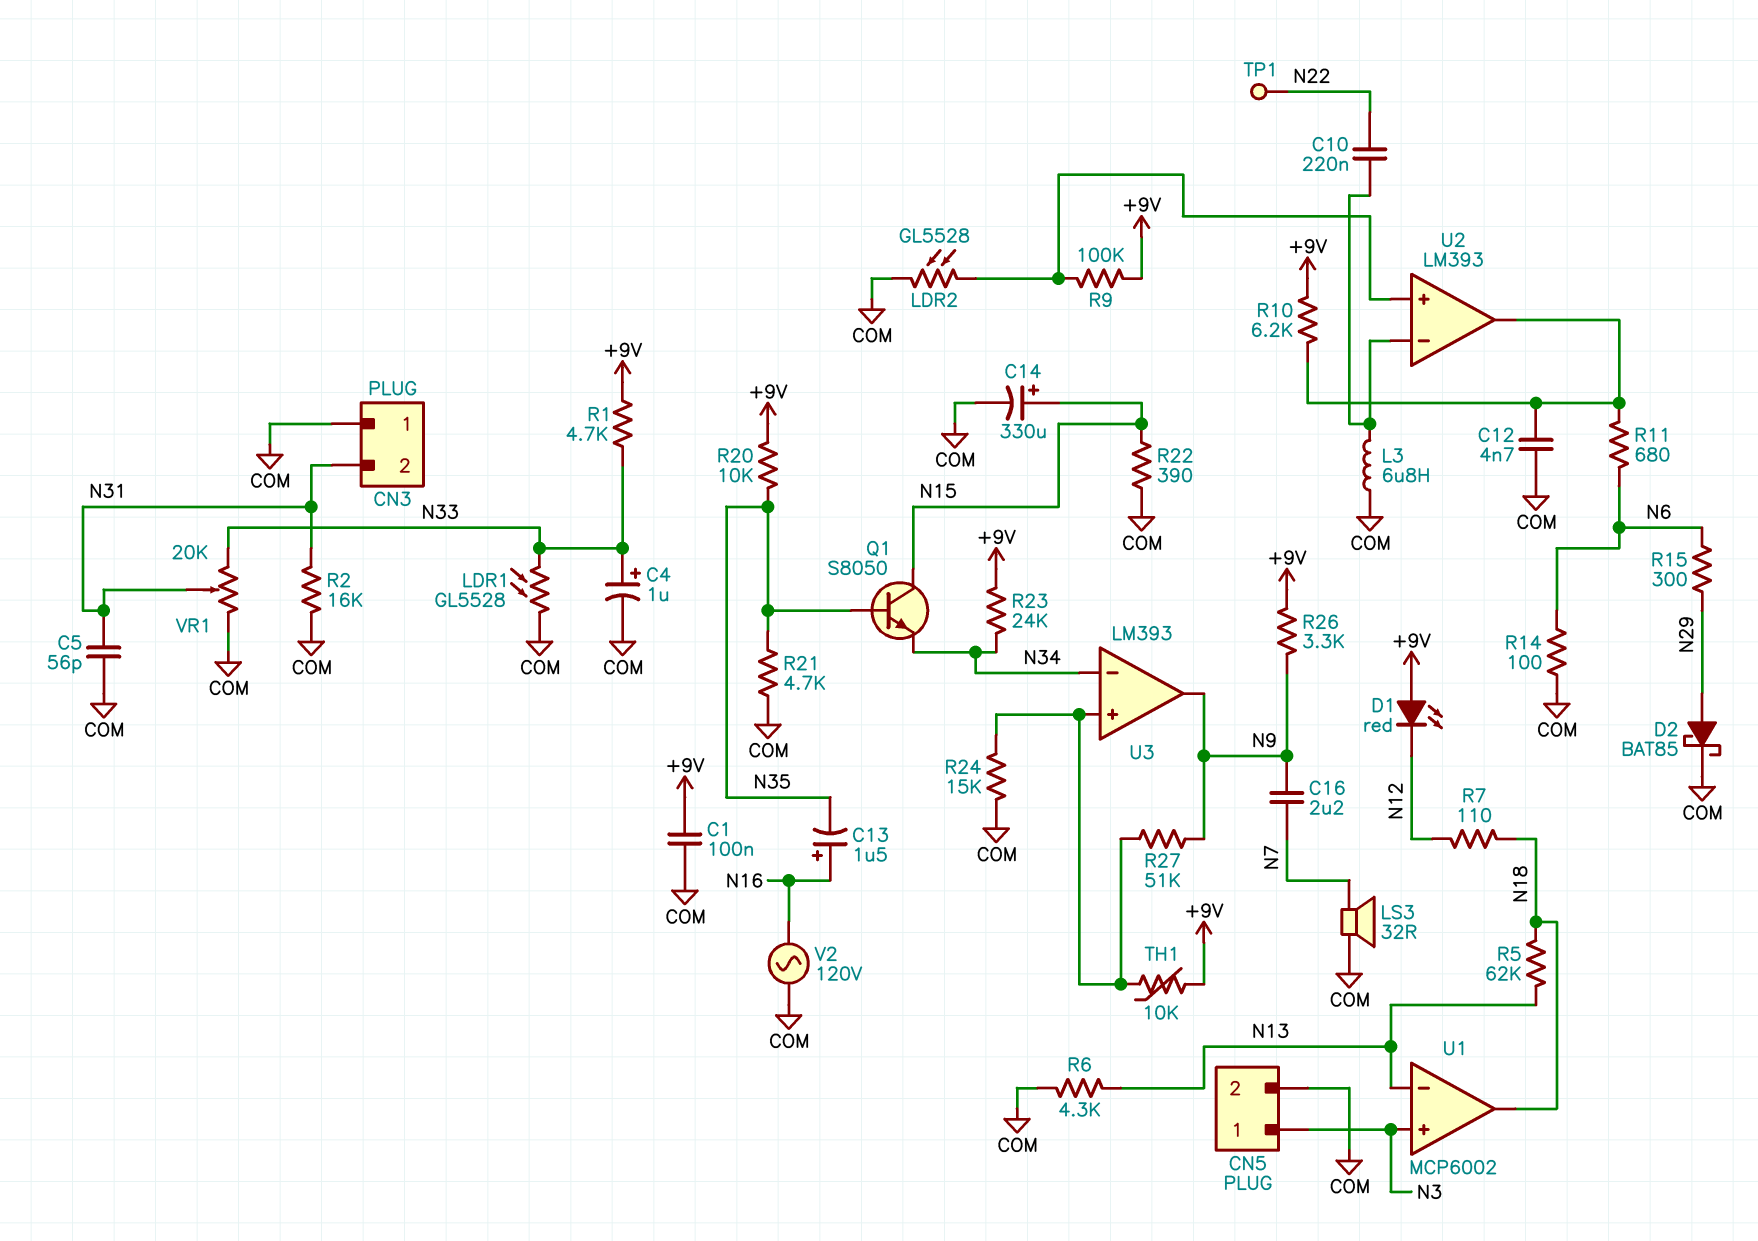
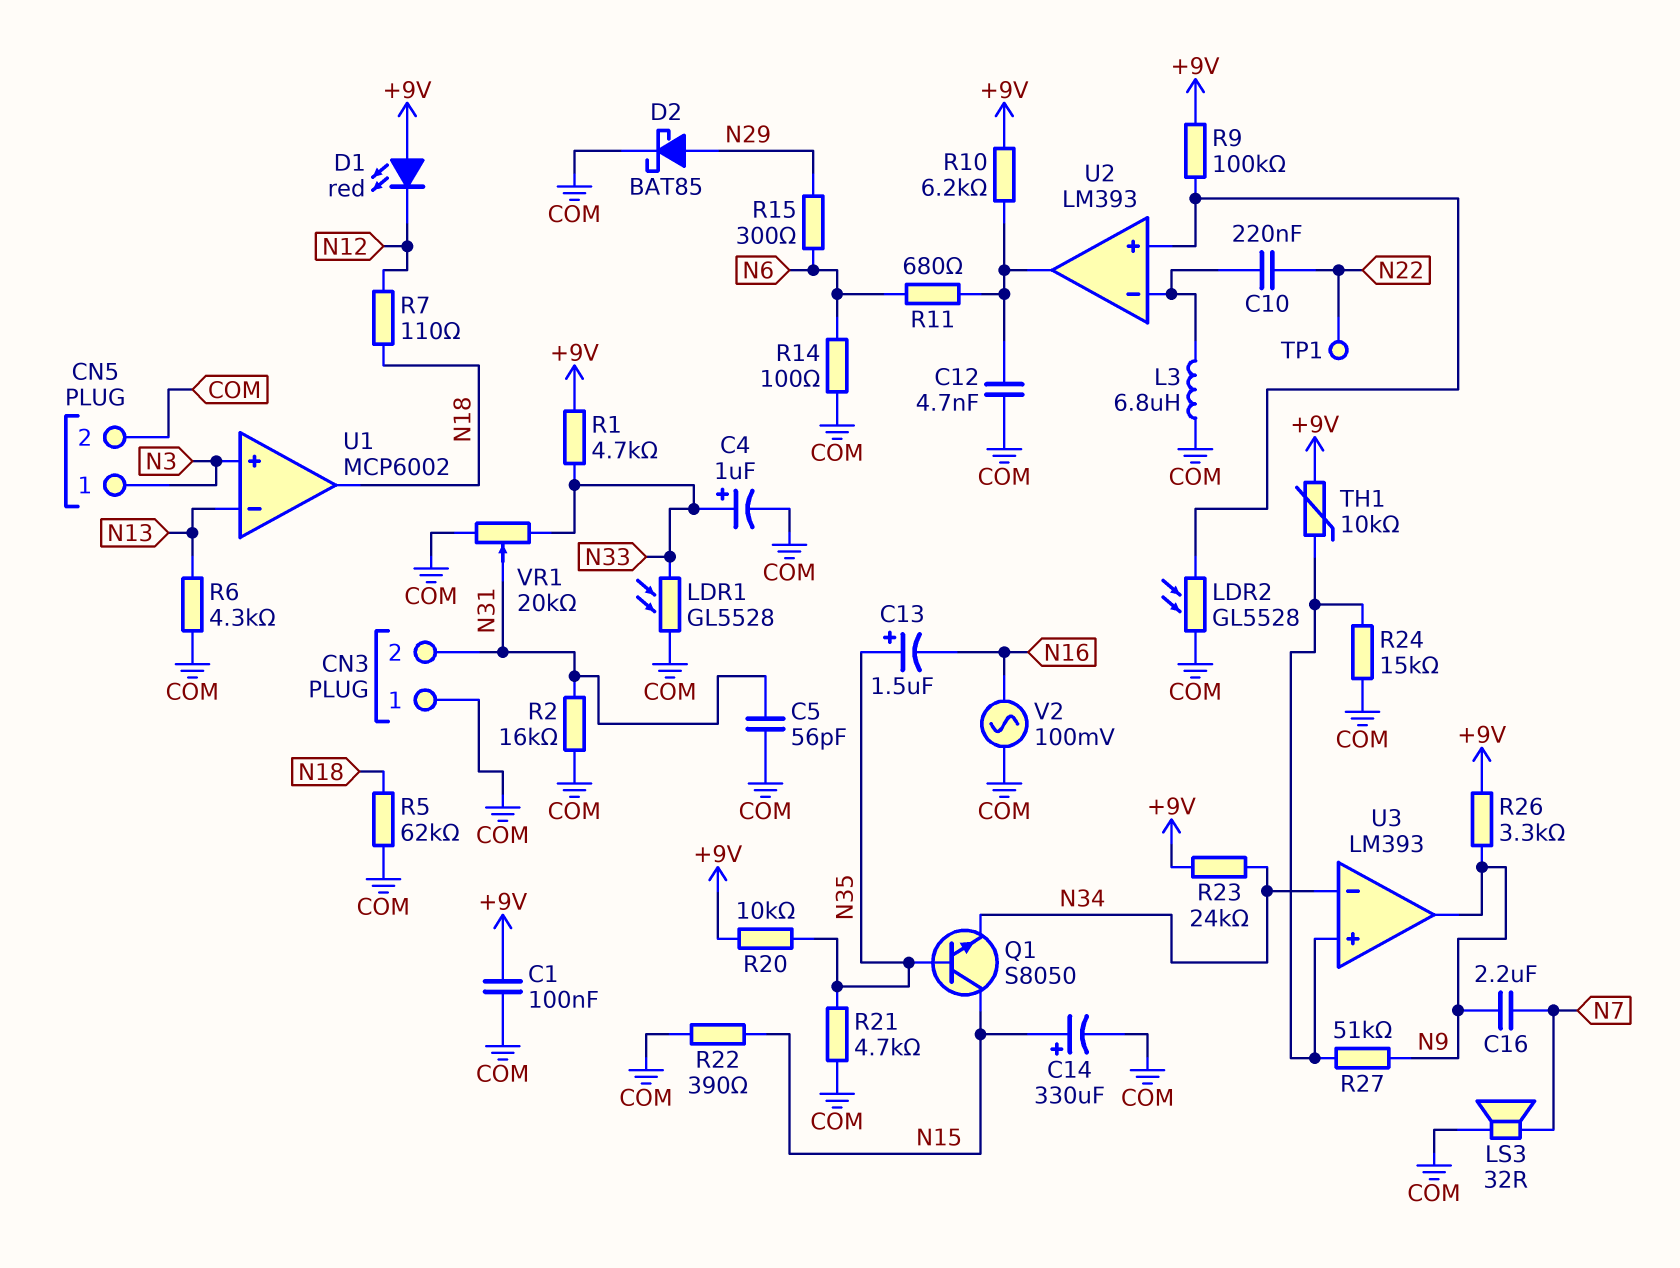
C13: 1.5uF (plus N16, minus N35) -> 1.5uF (plus N35, minus N16)
R5: 62k (N13, N18) -> 62k (COM, N18)
V2: AC 120V (COM, N16) -> AC 100mV (COM, N16)

